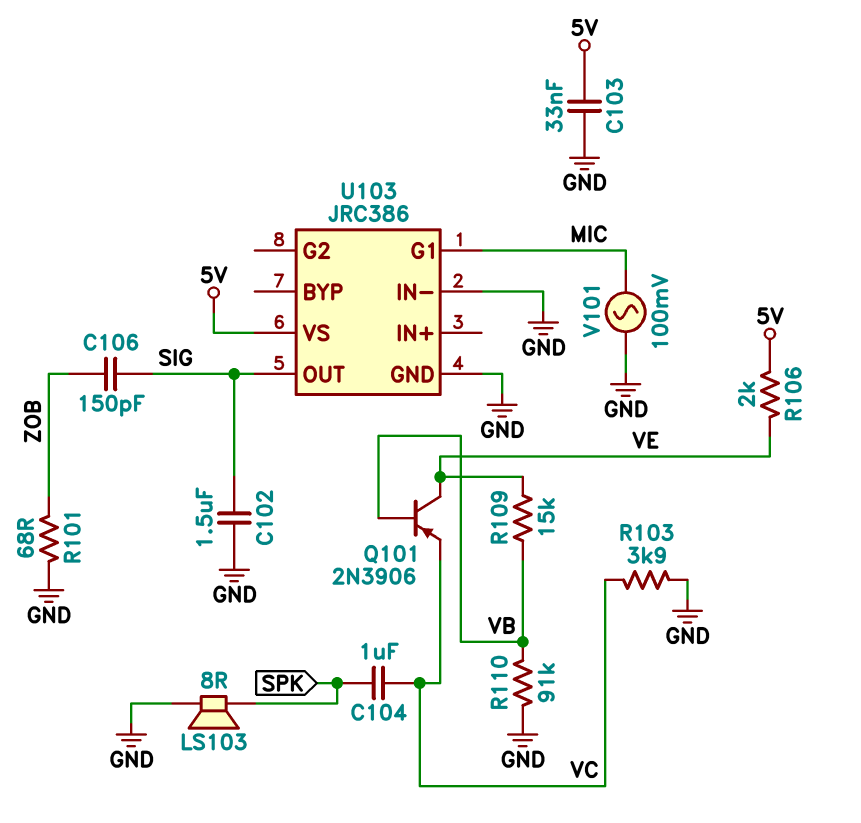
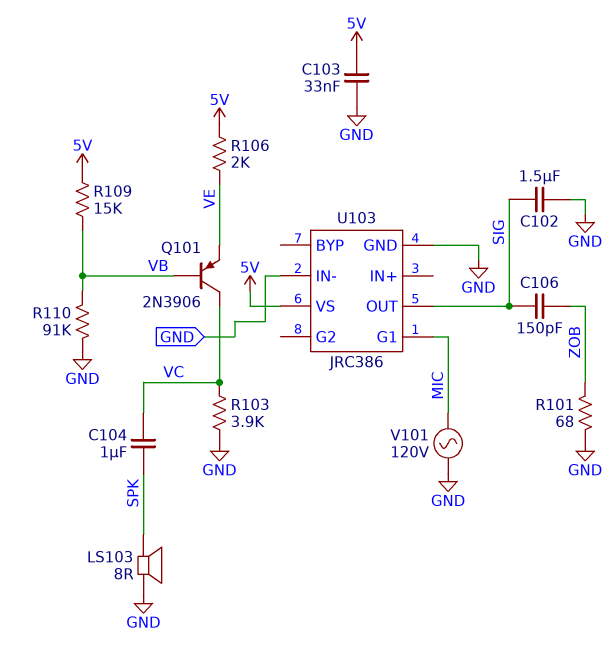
Q101: PNP 2N3906 (B VB, C VE, E VC) -> PNP 2N3906 (B VB, C VC, E VE)
R109: 15k (VB, VE) -> 15k (5V, VB)
V101: AC 100mV (GND, MIC) -> AC 120V (GND, MIC)

